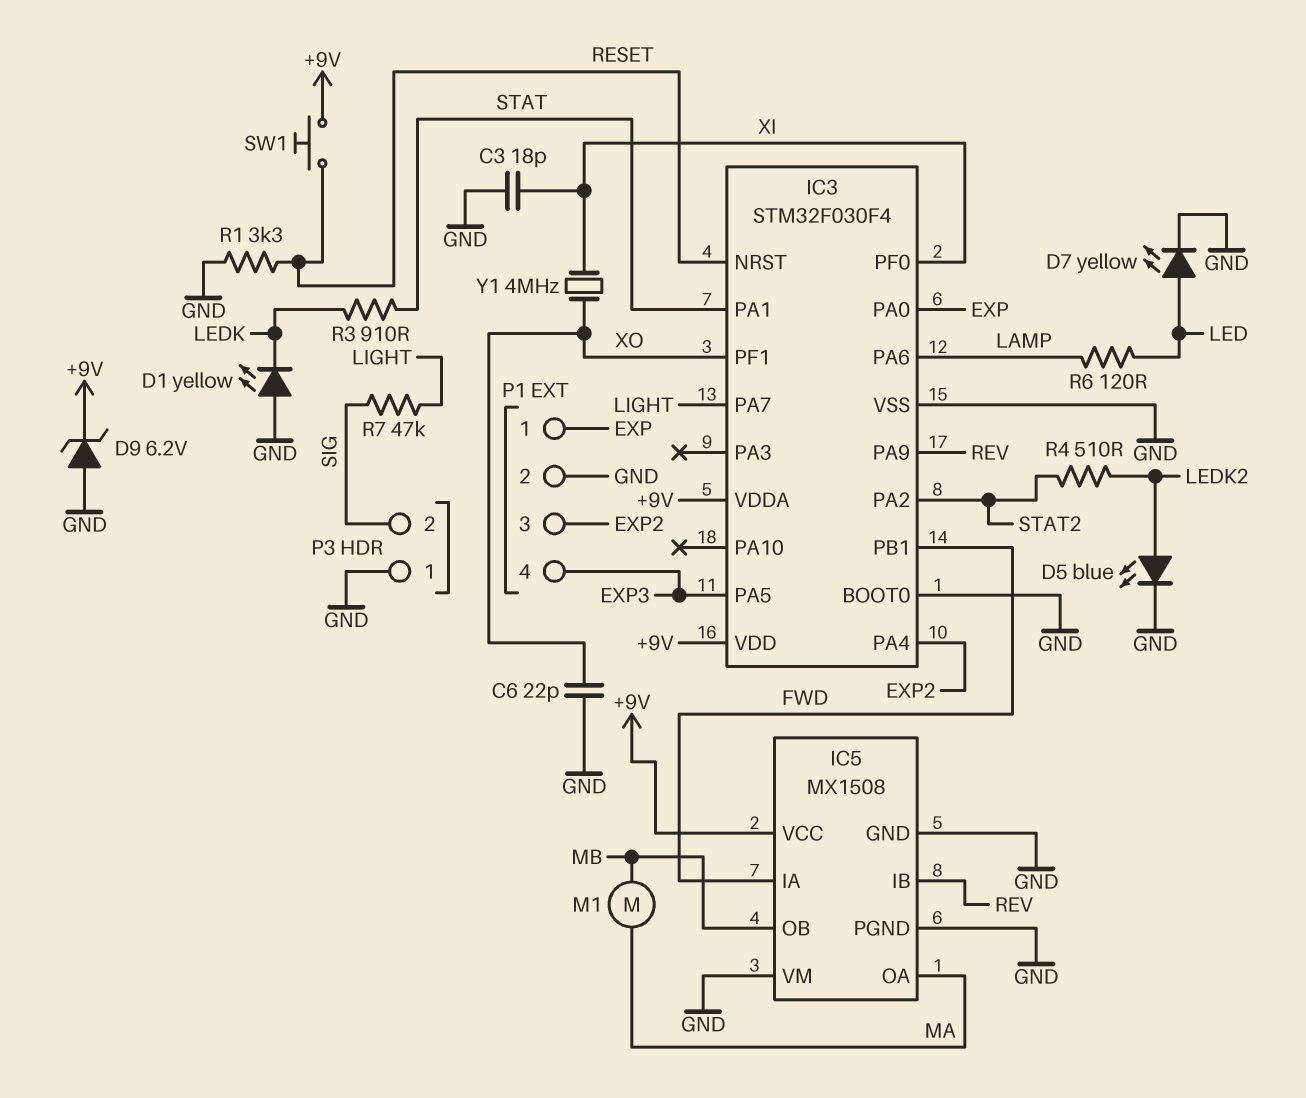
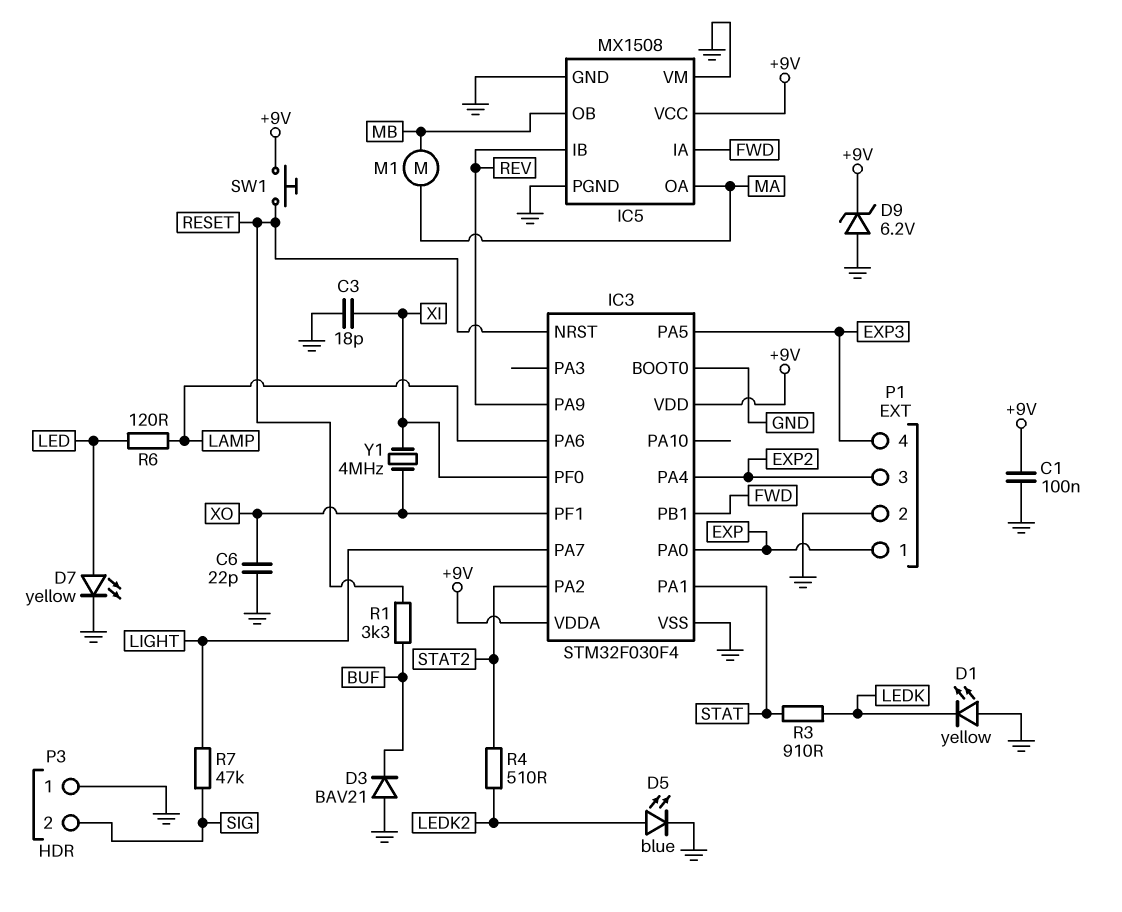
C1: none -> 100nF (+9V, GND)
D3: none -> diode BAV21 (A GND, K BUF)
R1: 3.3k (GND, RESET) -> 3.3k (BUF, RESET)

